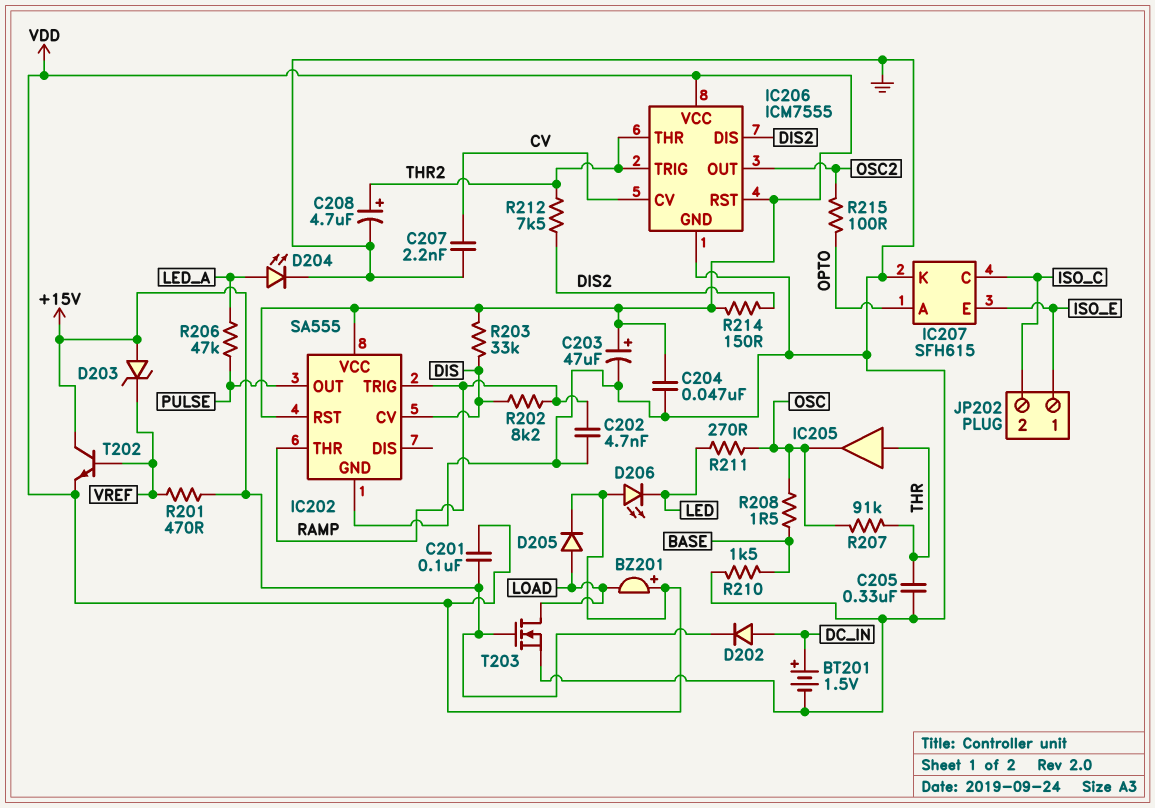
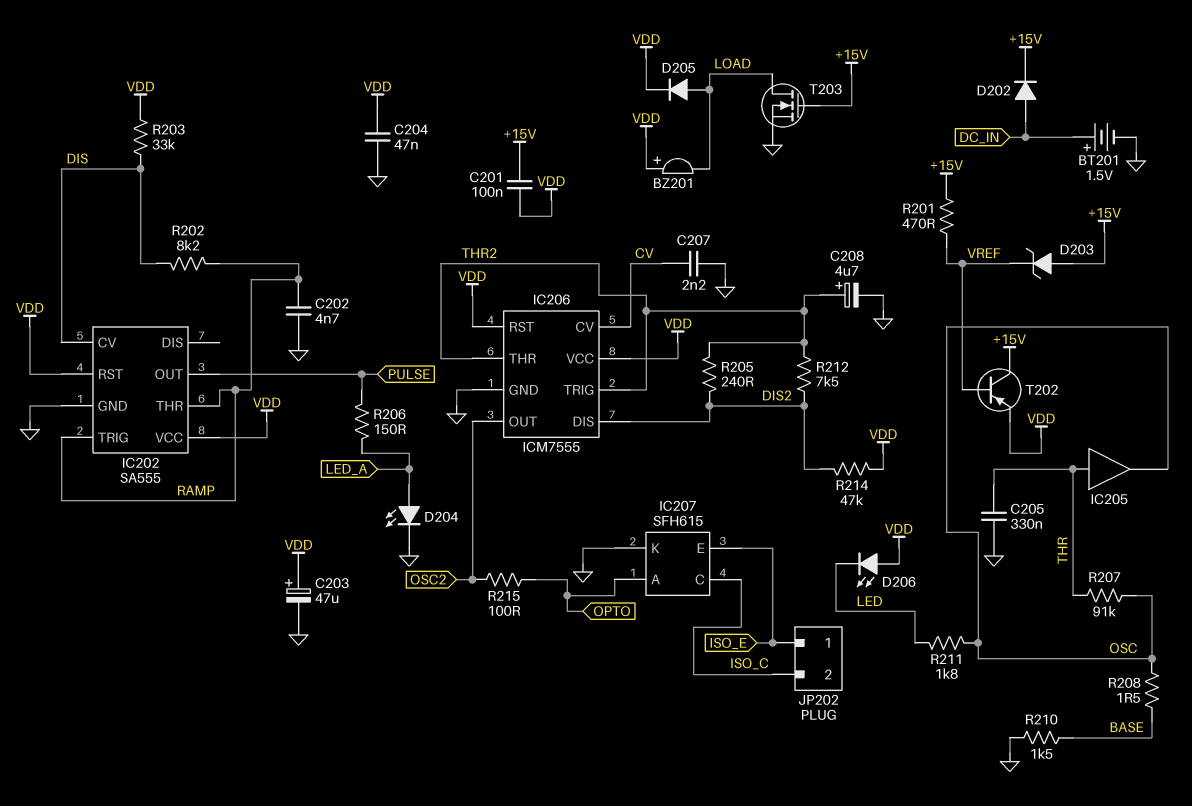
R205: none -> 240 (DIS2, THR2)
R206: 47k (LED_A, PULSE) -> 150 (LED_A, PULSE)
R211: 270 (LED, OSC) -> 1.8k (LED, OSC)
R214: 150 (DIS2, VDD) -> 47k (DIS2, VDD)
T202: NPN (B VREF, C +15V, E VDD) -> PNP (B VREF, C +15V, E VDD)

